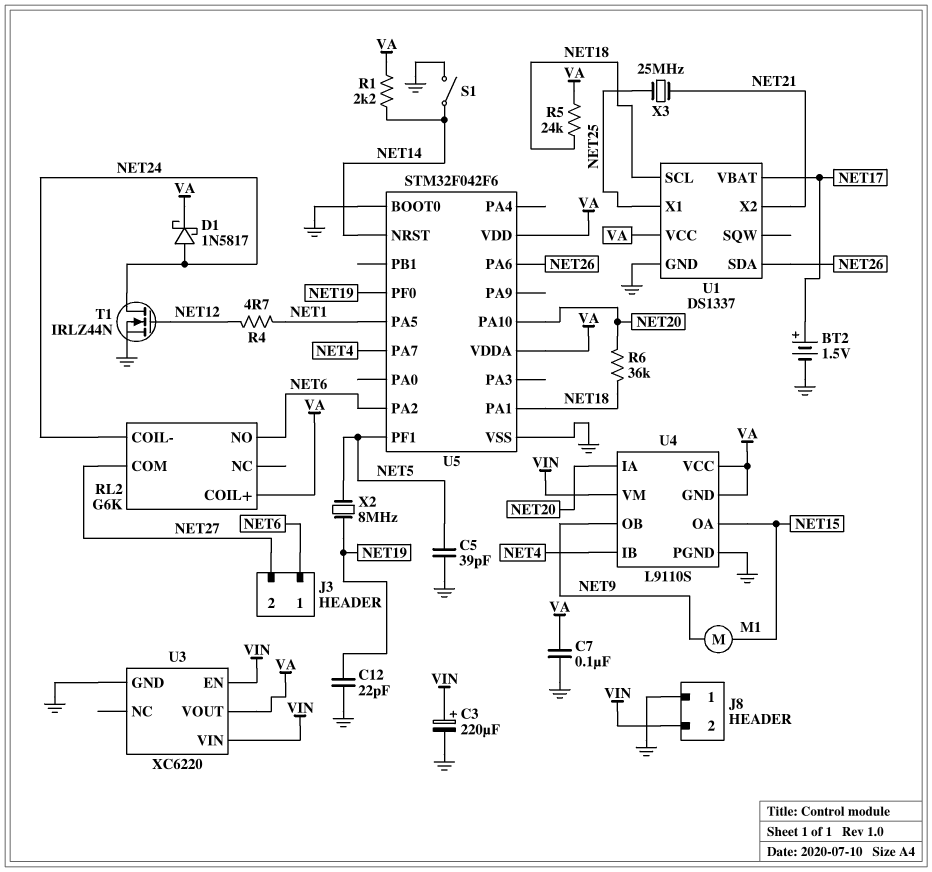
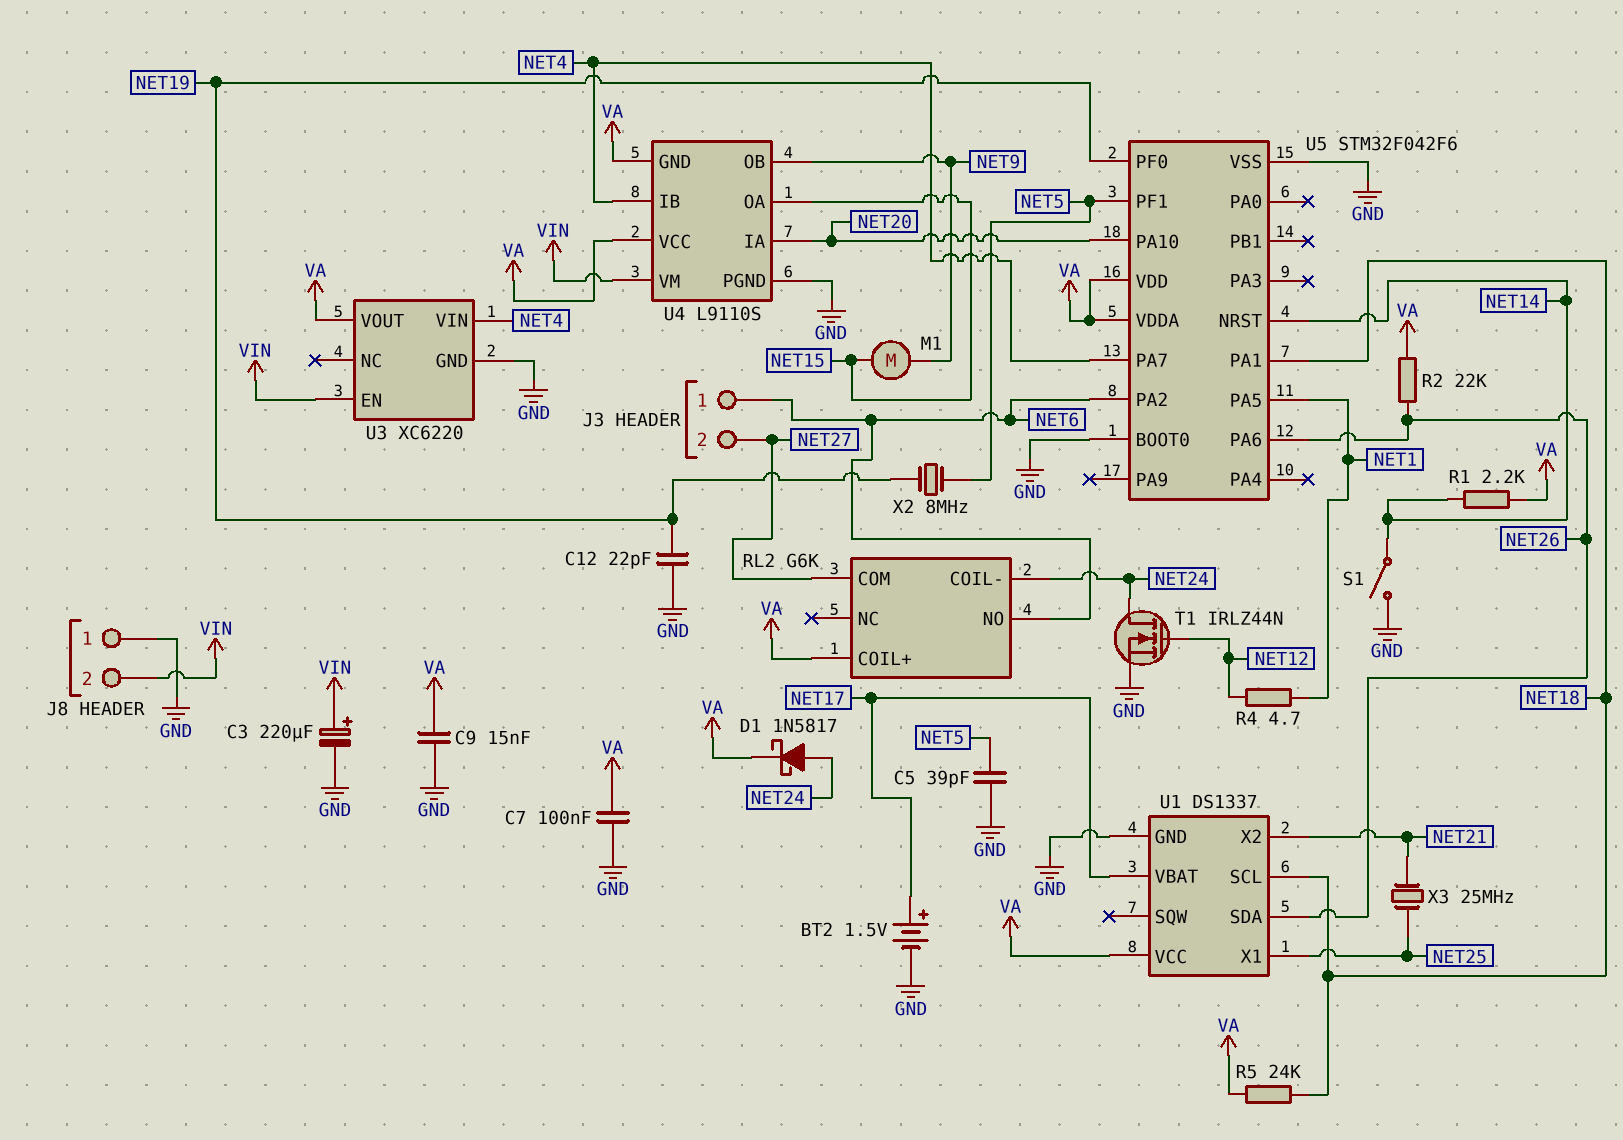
C9: none -> 15nF (GND, VA)
R2: none -> 22k (NET26, VA)
R6: 36k (NET18, NET20) -> none
U3 pin VIN: VIN -> NET4

